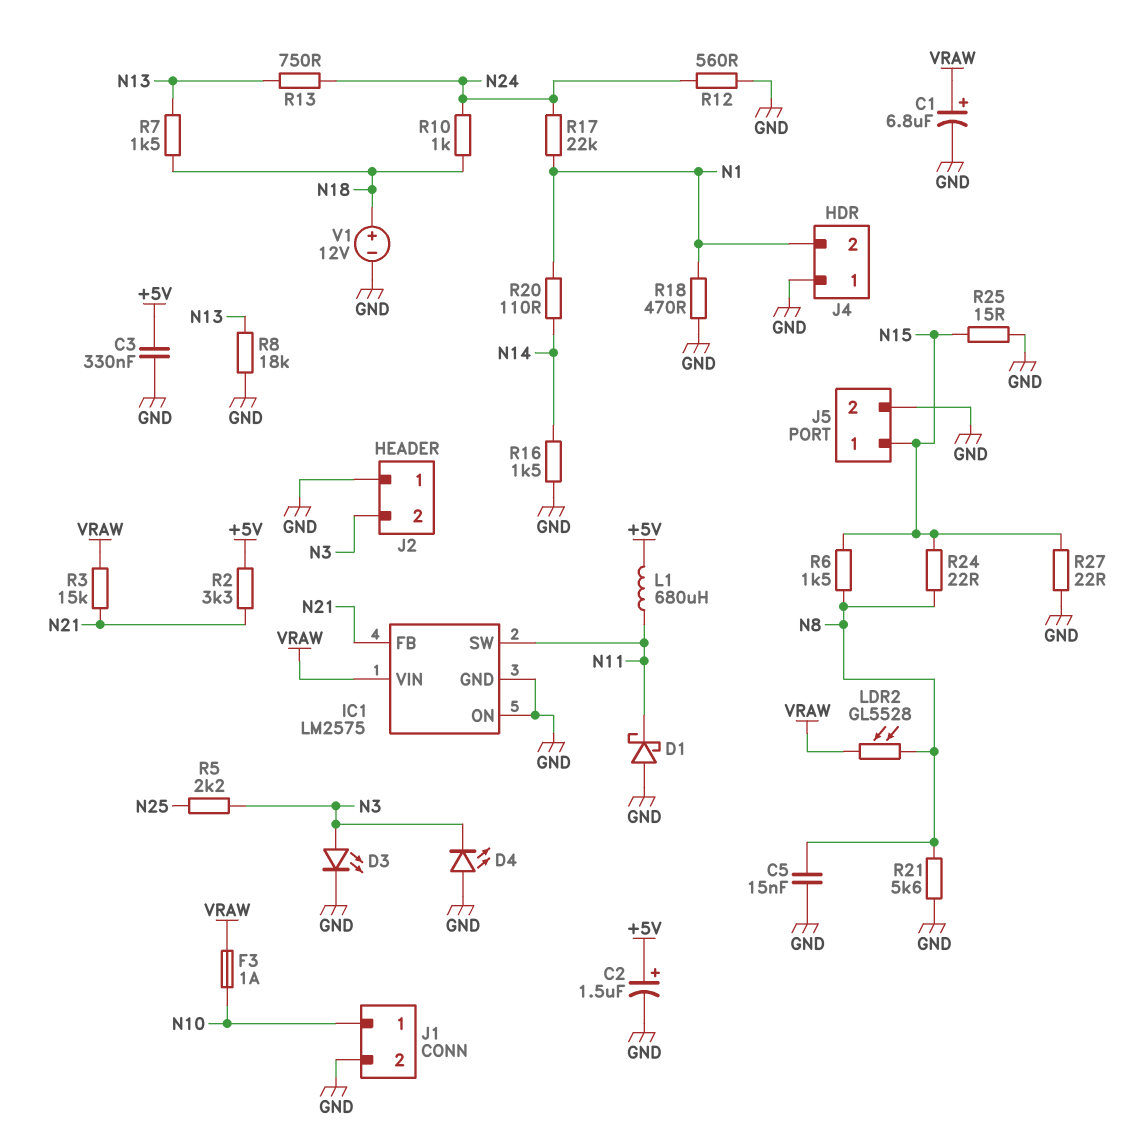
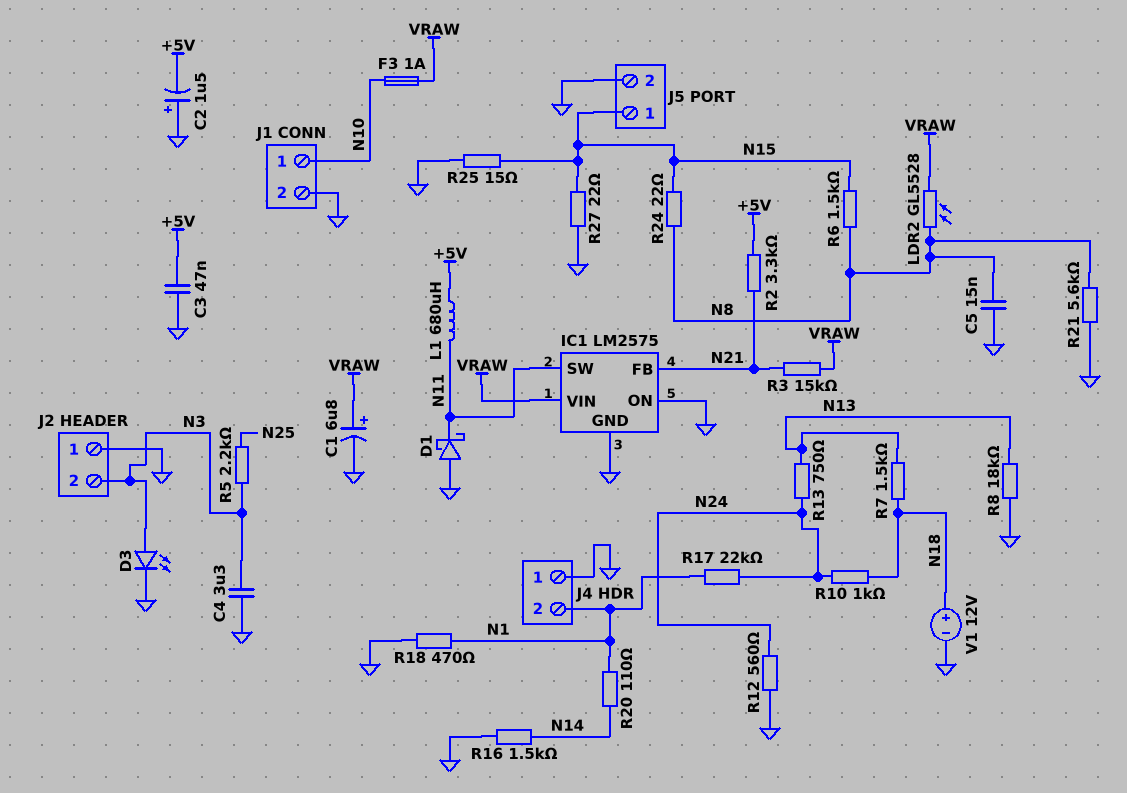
C2: 1.5uF (plus +5V, minus GND) -> 1.5uF (plus GND, minus +5V)
C3: 330nF (+5V, GND) -> 47nF (+5V, GND)
C4: none -> 3.3uF (GND, N3)
D4: LED (A GND, K N3) -> none

